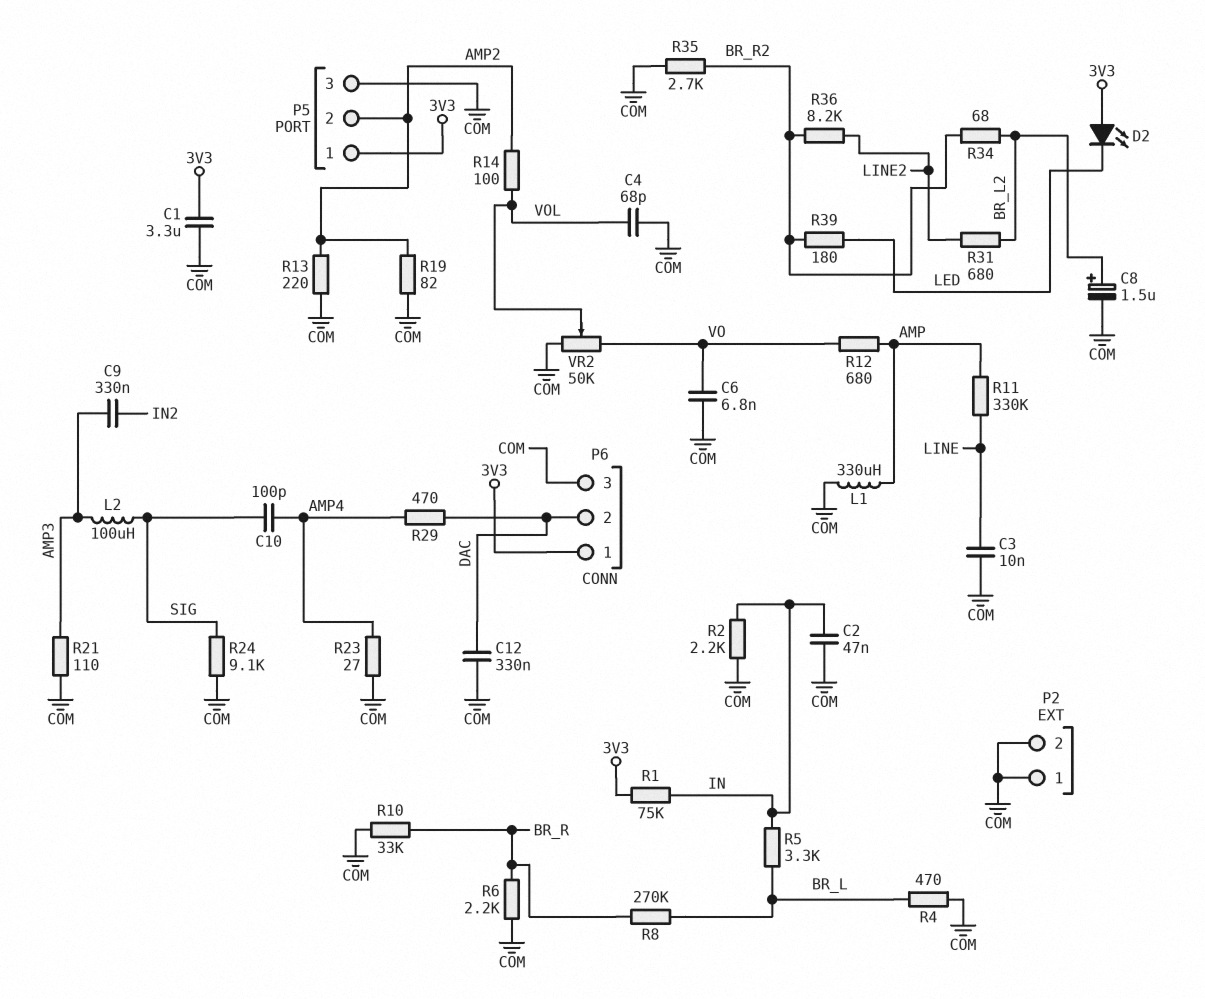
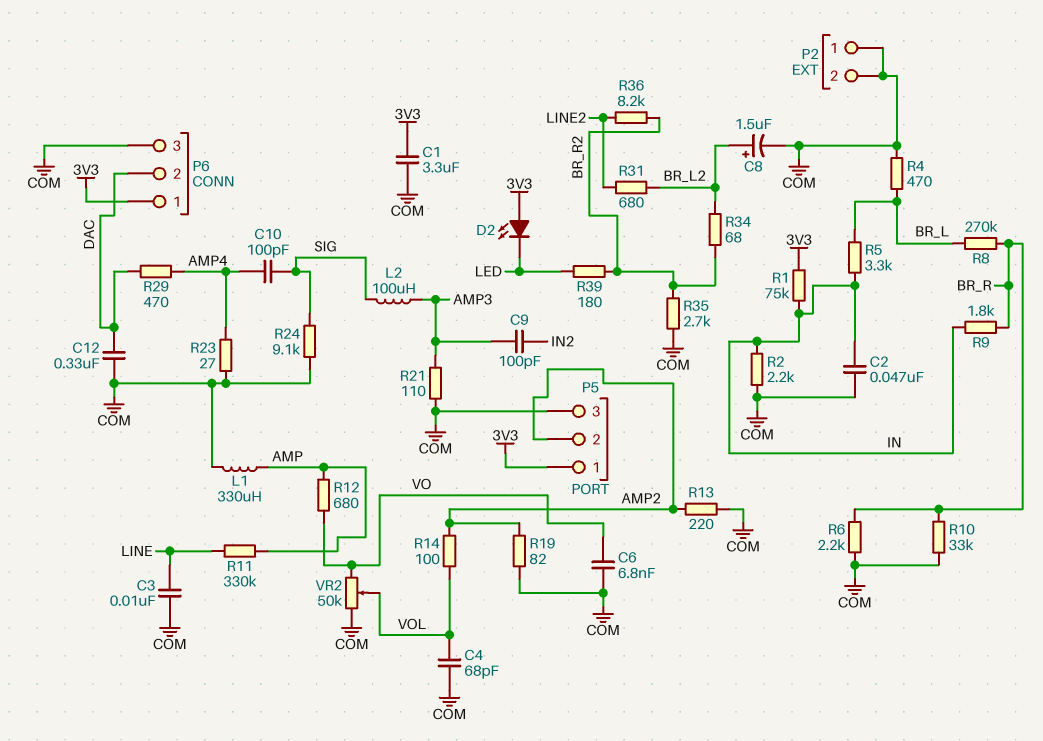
C9: 330nF (AMP3, IN2) -> 100pF (AMP3, IN2)
R9: none -> 1.8k (BR_R, IN)

